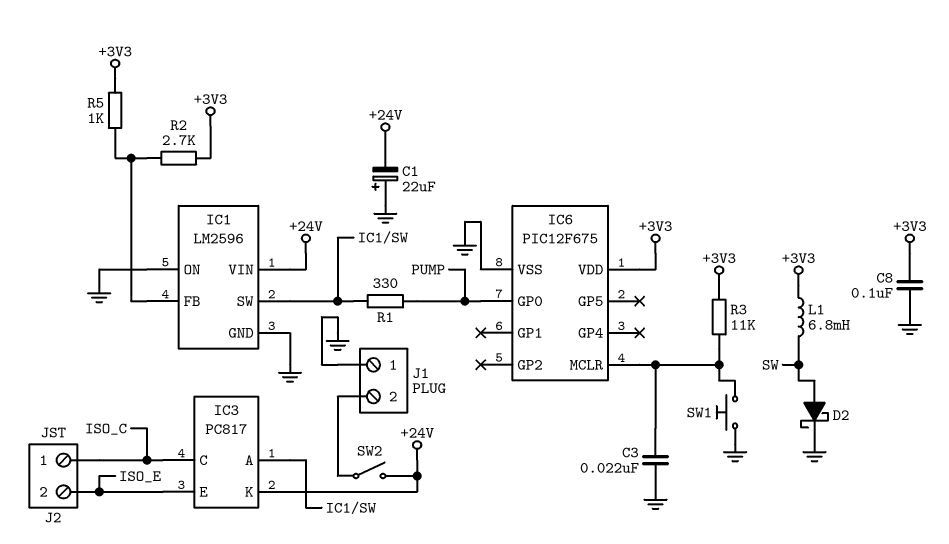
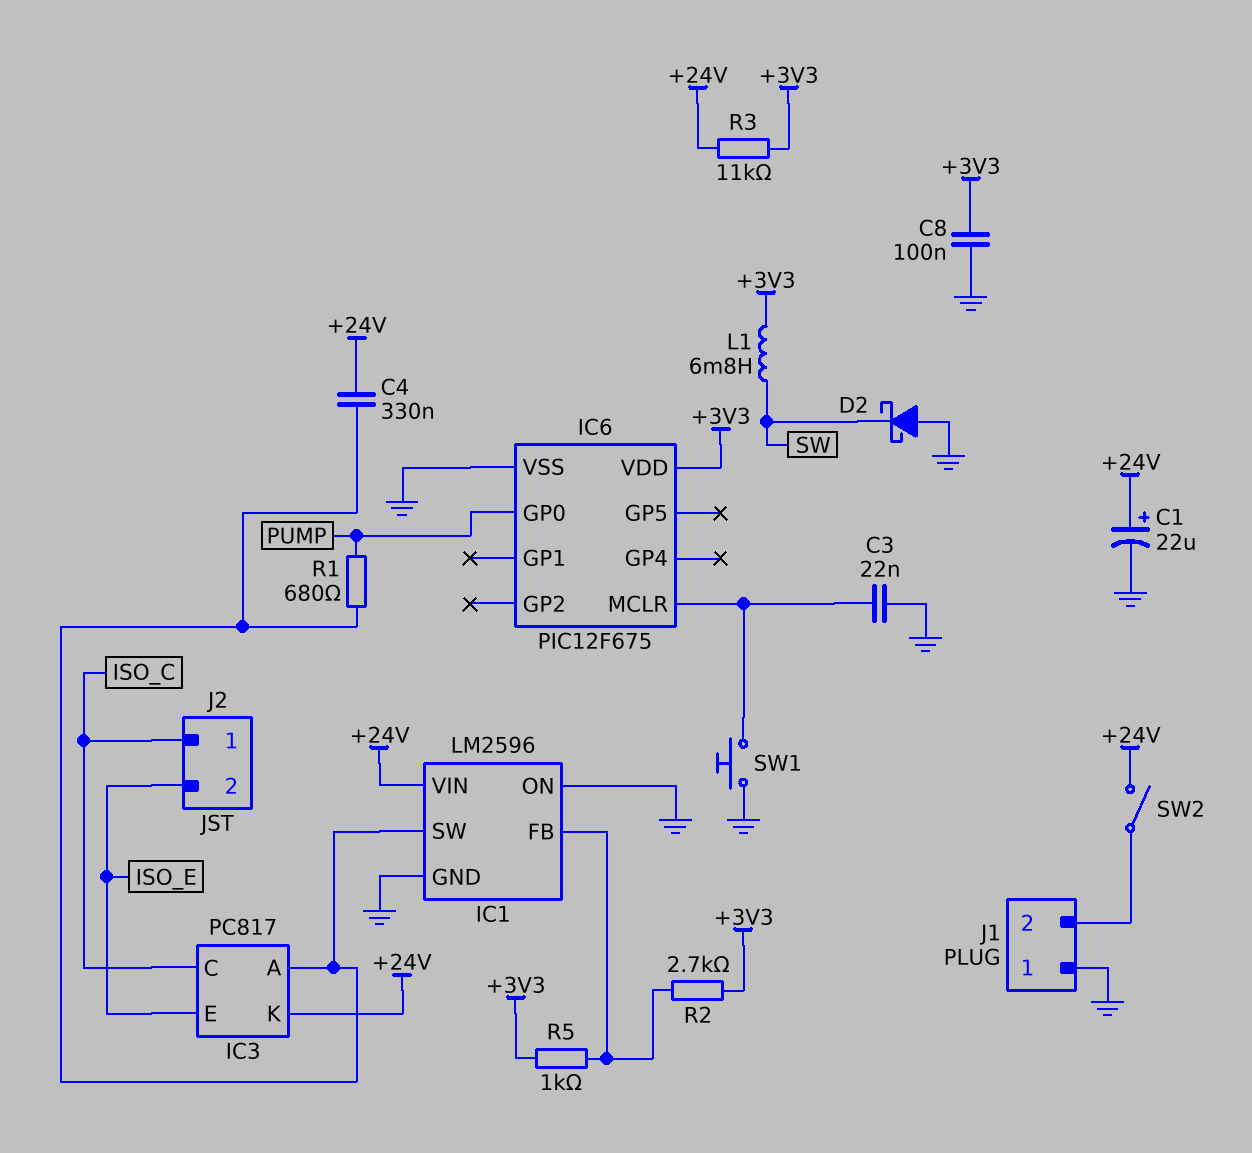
C1: 22uF (plus GND, minus +24V) -> 22uF (plus +24V, minus GND)
C4: none -> 330nF (+24V, IC1/SW)
D2: schottky (A SW, K GND) -> schottky (A GND, K SW)
R1: 330 (IC1/SW, PUMP) -> 680 (IC1/SW, PUMP)
R3: 11k (+3V3, IC6/MCLR) -> 11k (+3V3, +24V)

